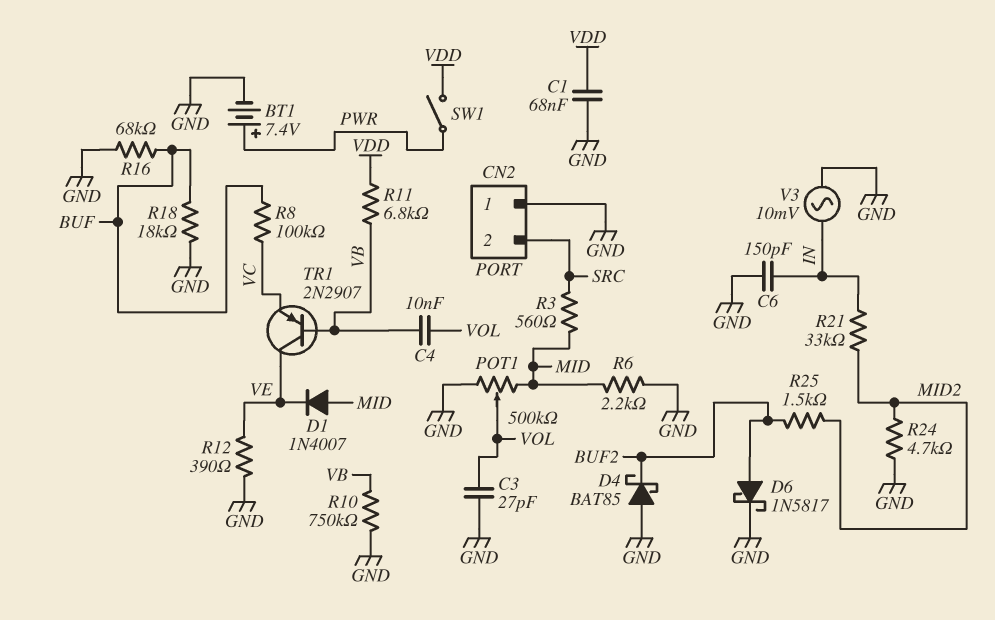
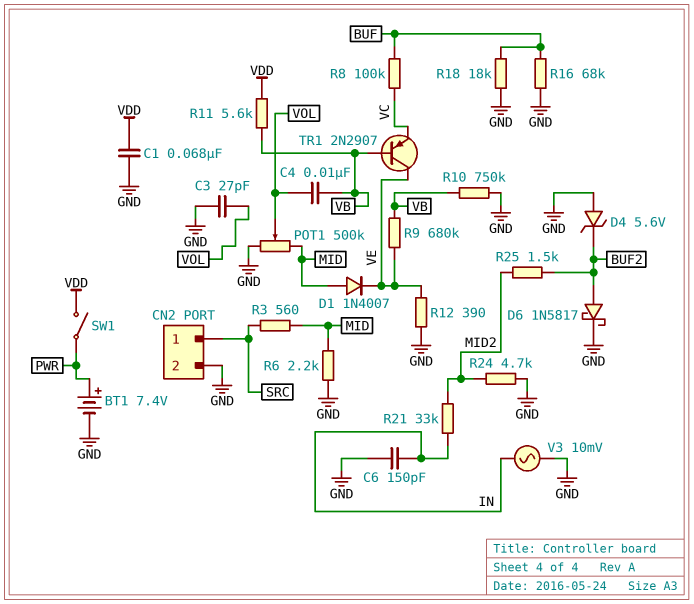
CN2 pin 1: GND -> SRC
CN2 pin 2: SRC -> GND
D4: schottky BAT85 (A GND, K BUF2) -> zener 5.6V (A GND, K BUF2)
R9: none -> 680k (VB, VE)
R11: 6.8k (VB, VDD) -> 5.6k (VB, VDD)

